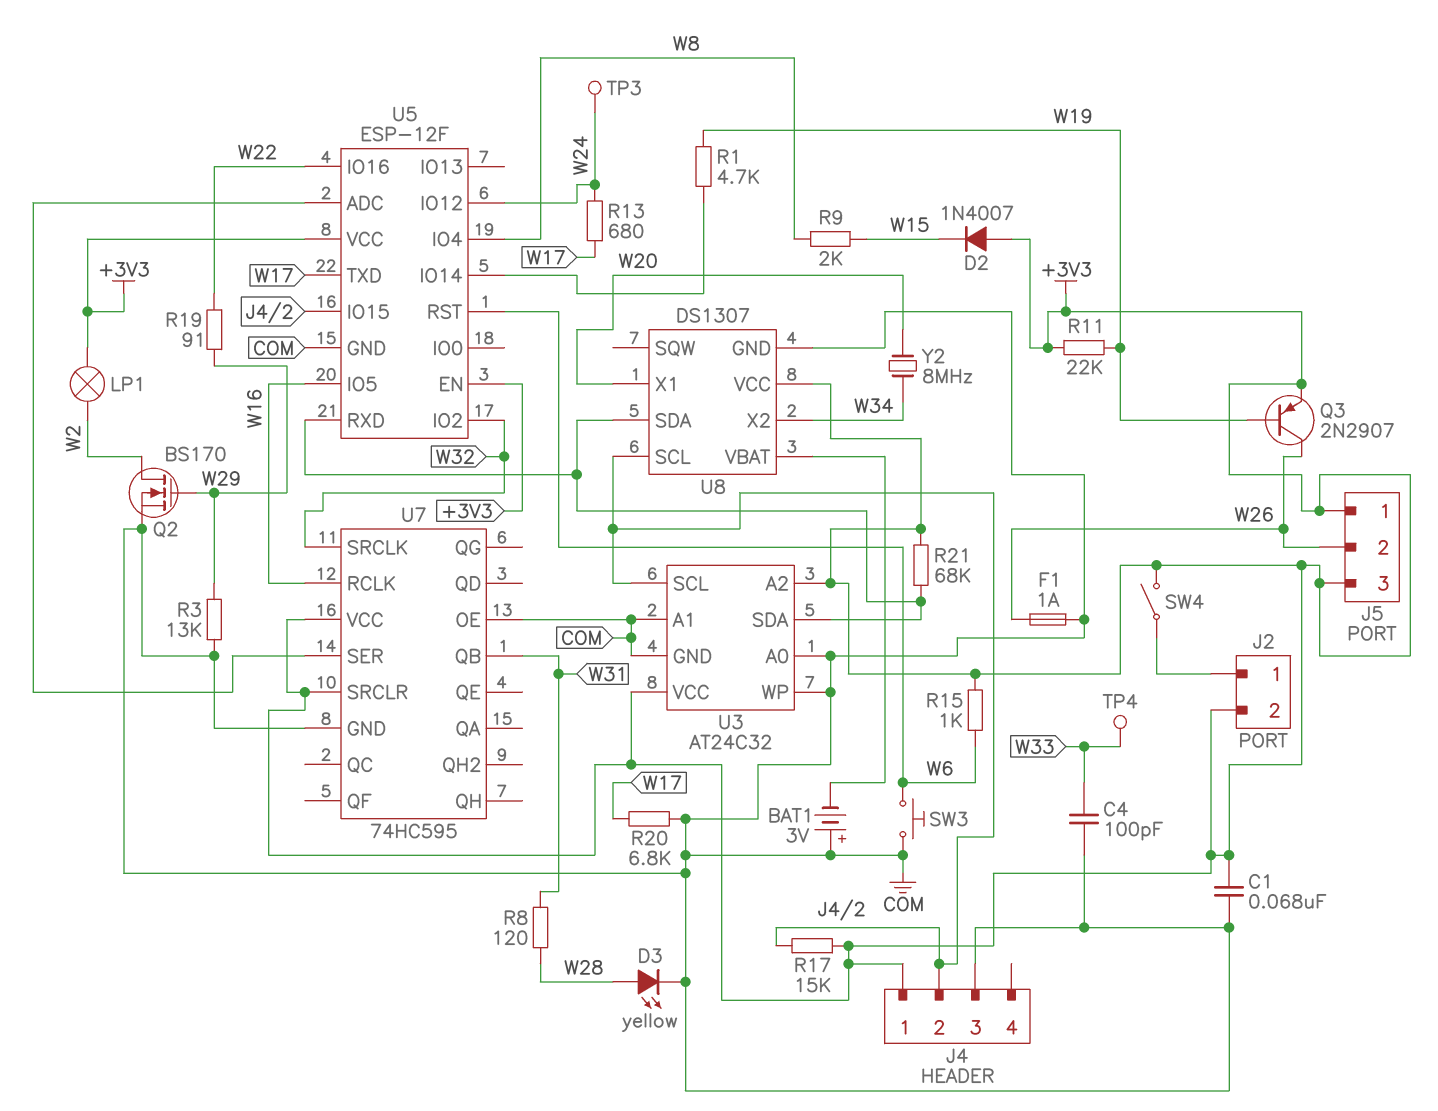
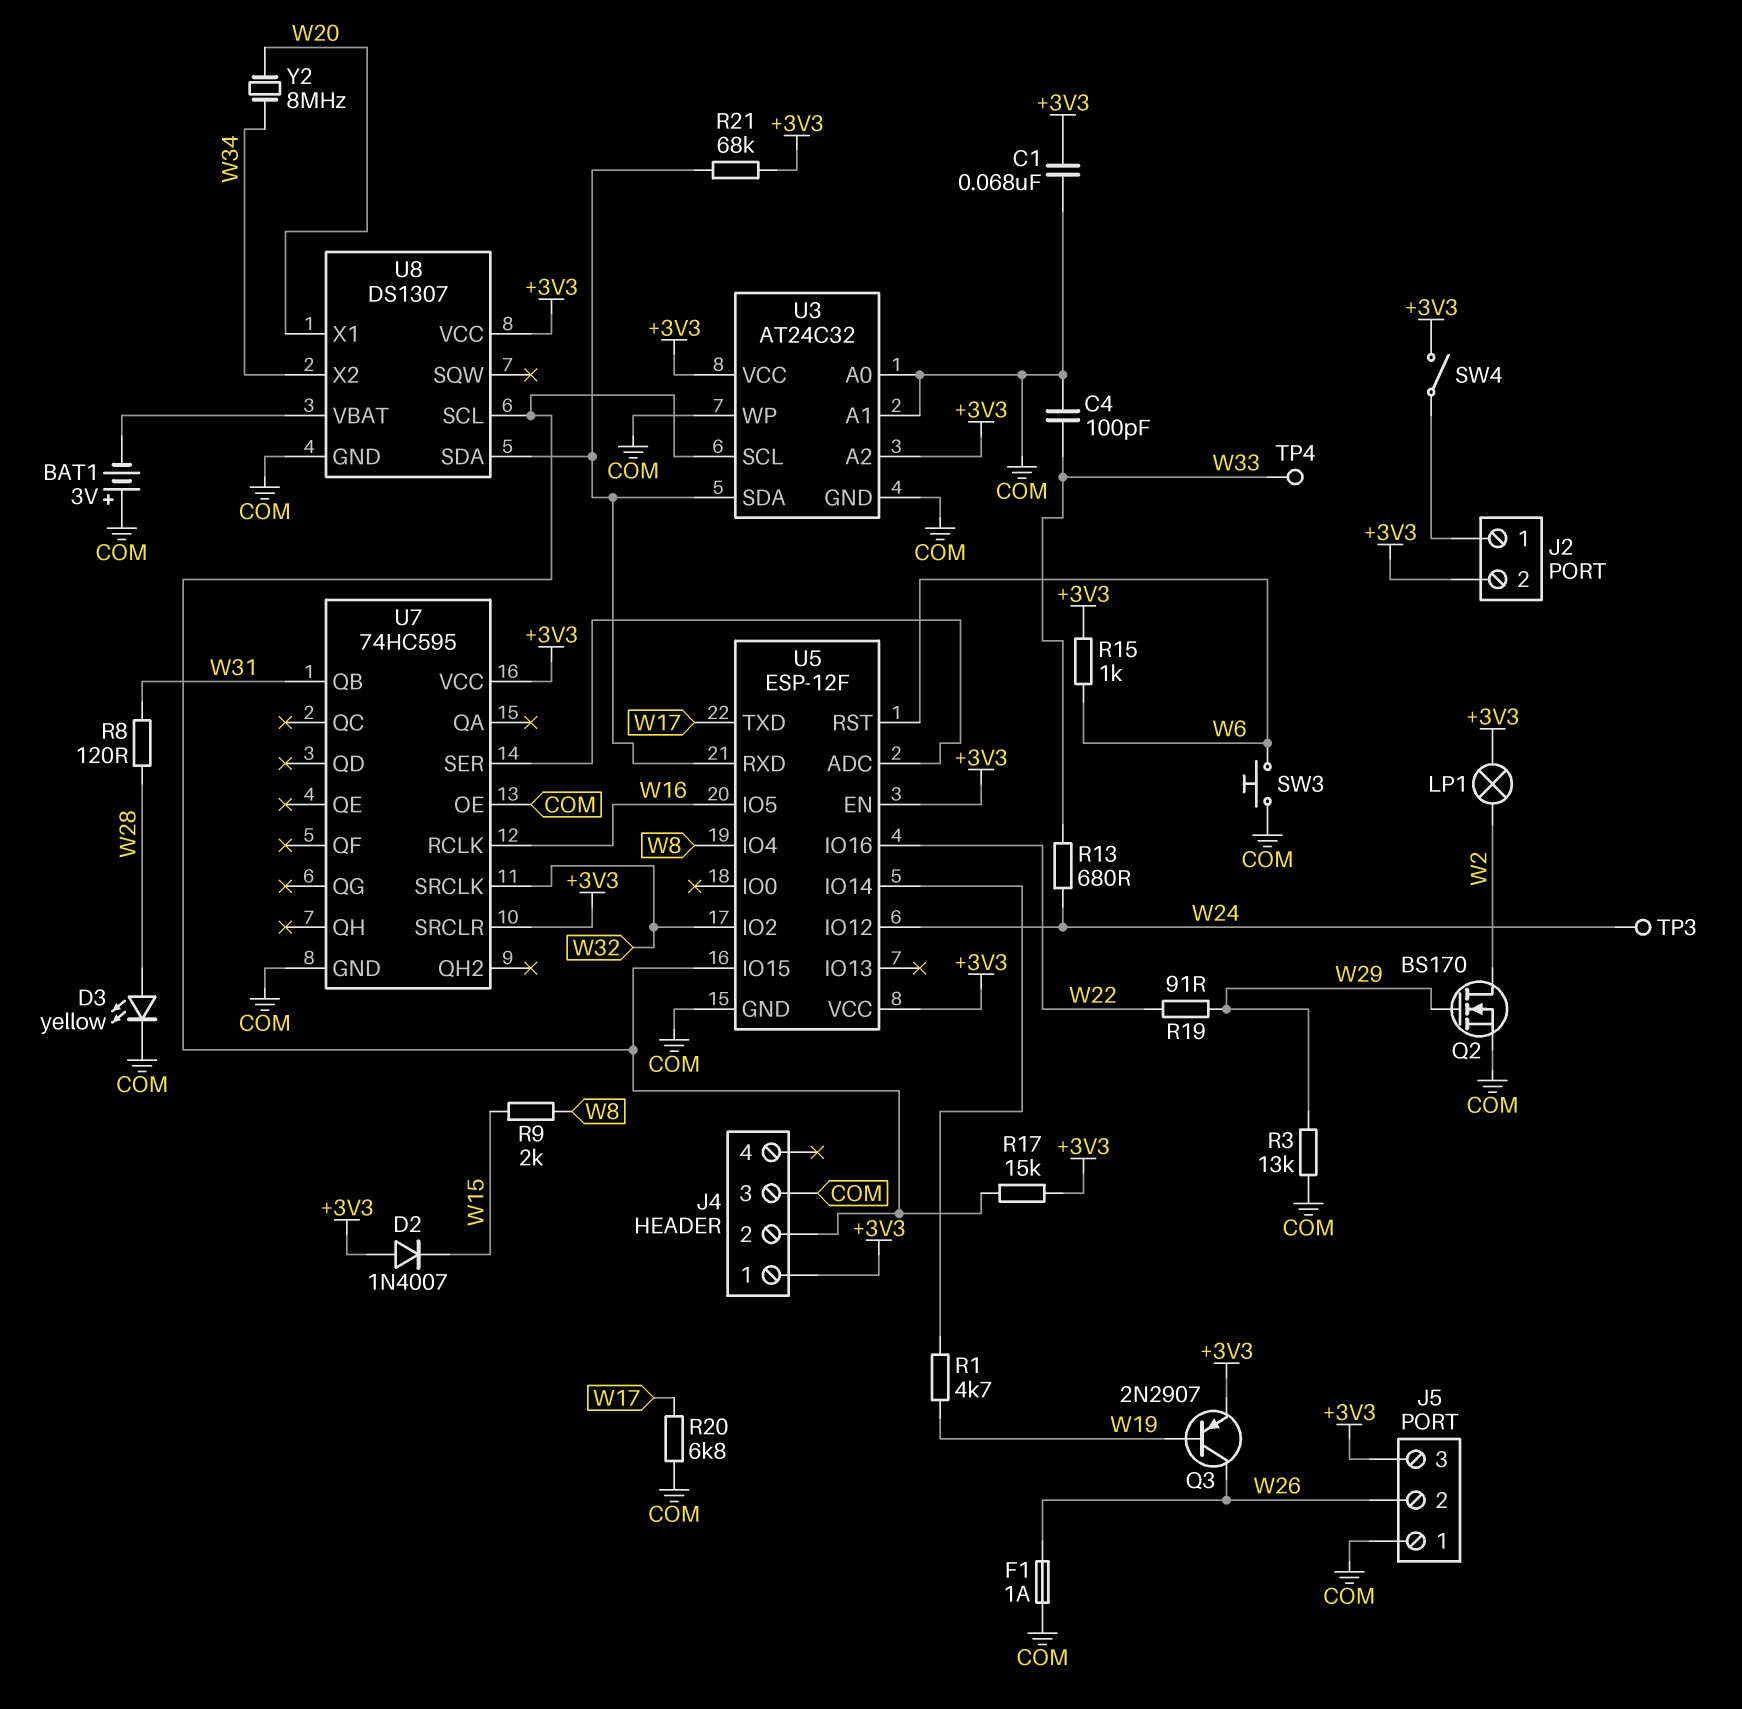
J5 pin 1: +3V3 -> COM
R11: 22k (+3V3, W19) -> none
R13: 680 (W17, W24) -> 680 (W24, W33)

